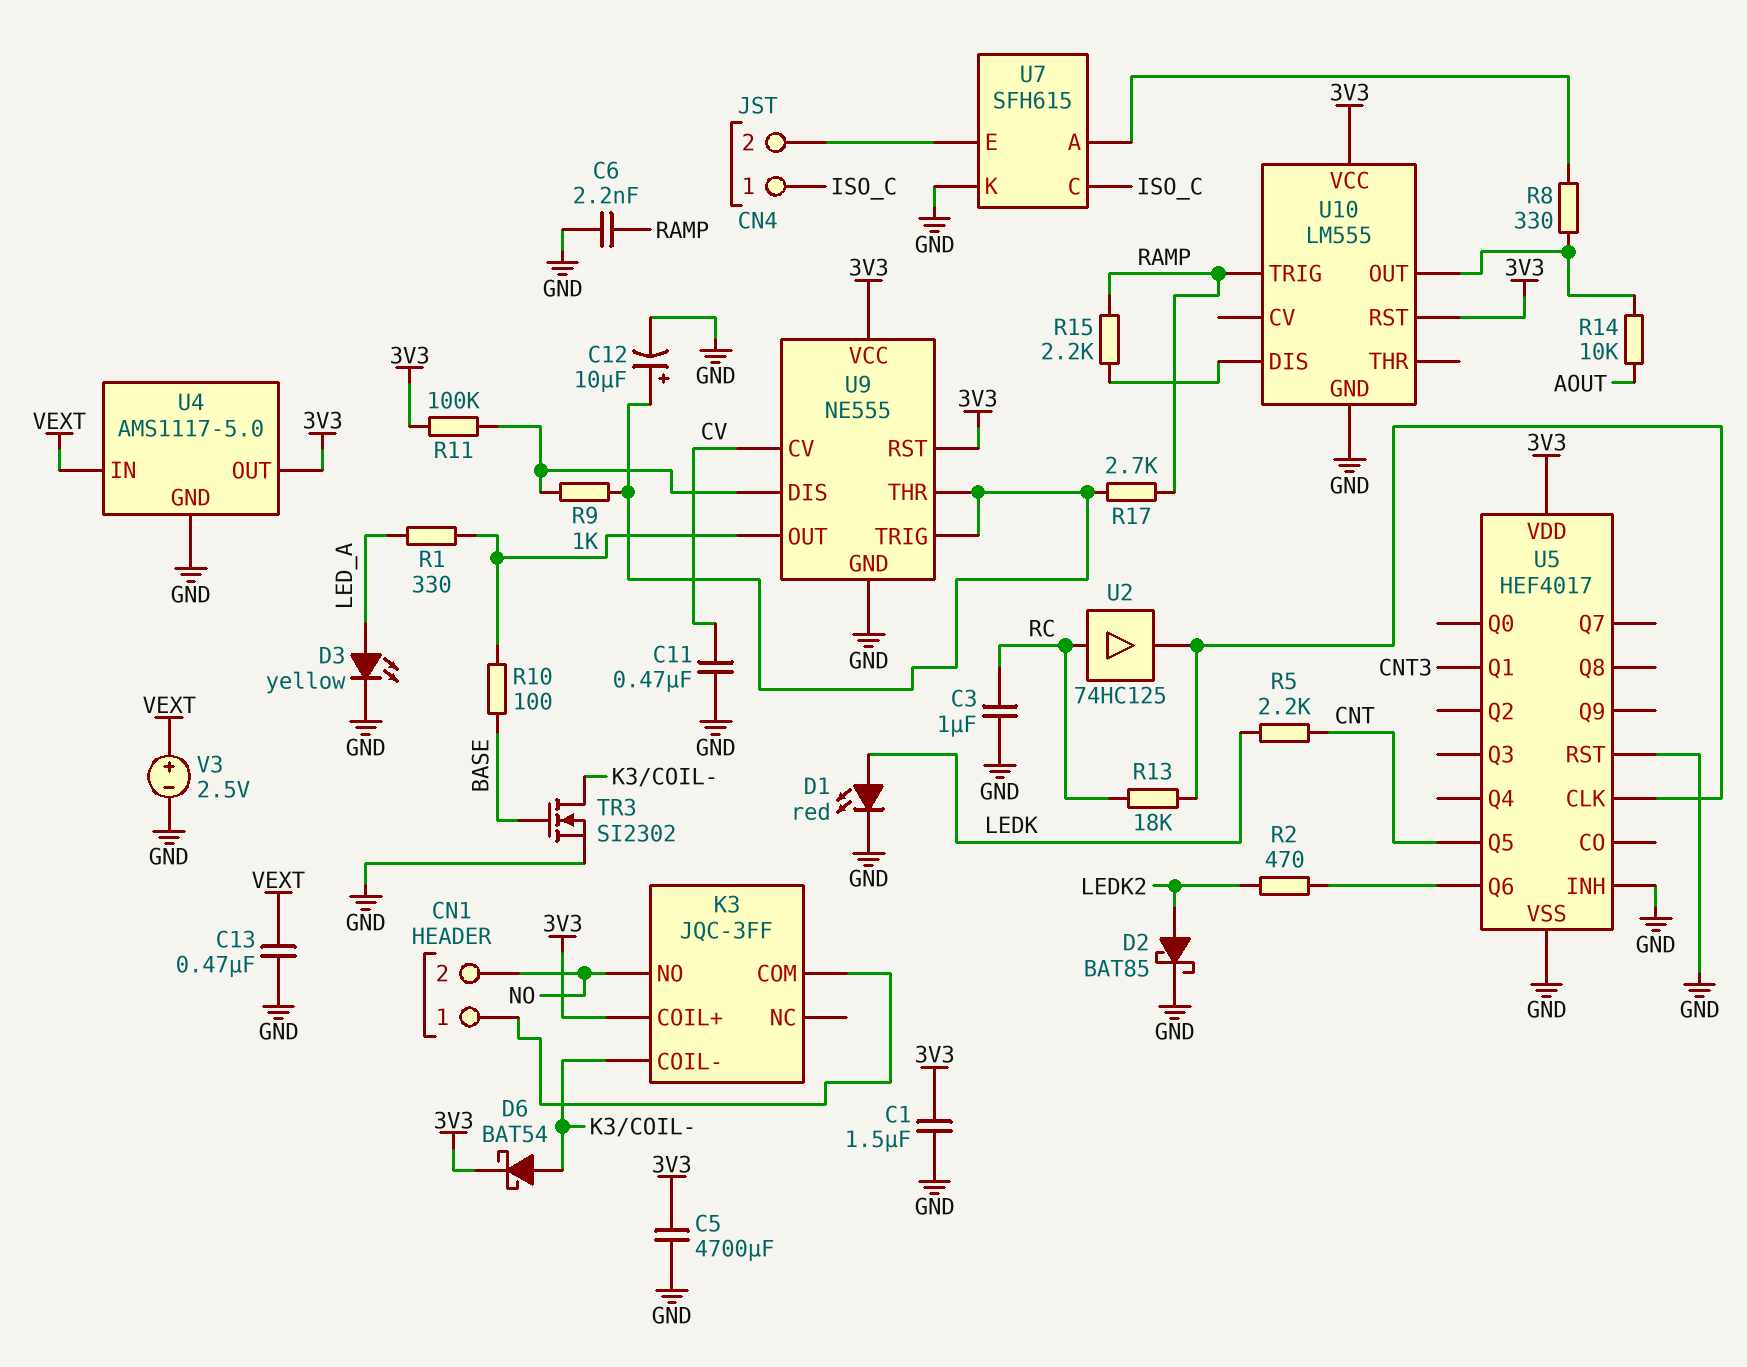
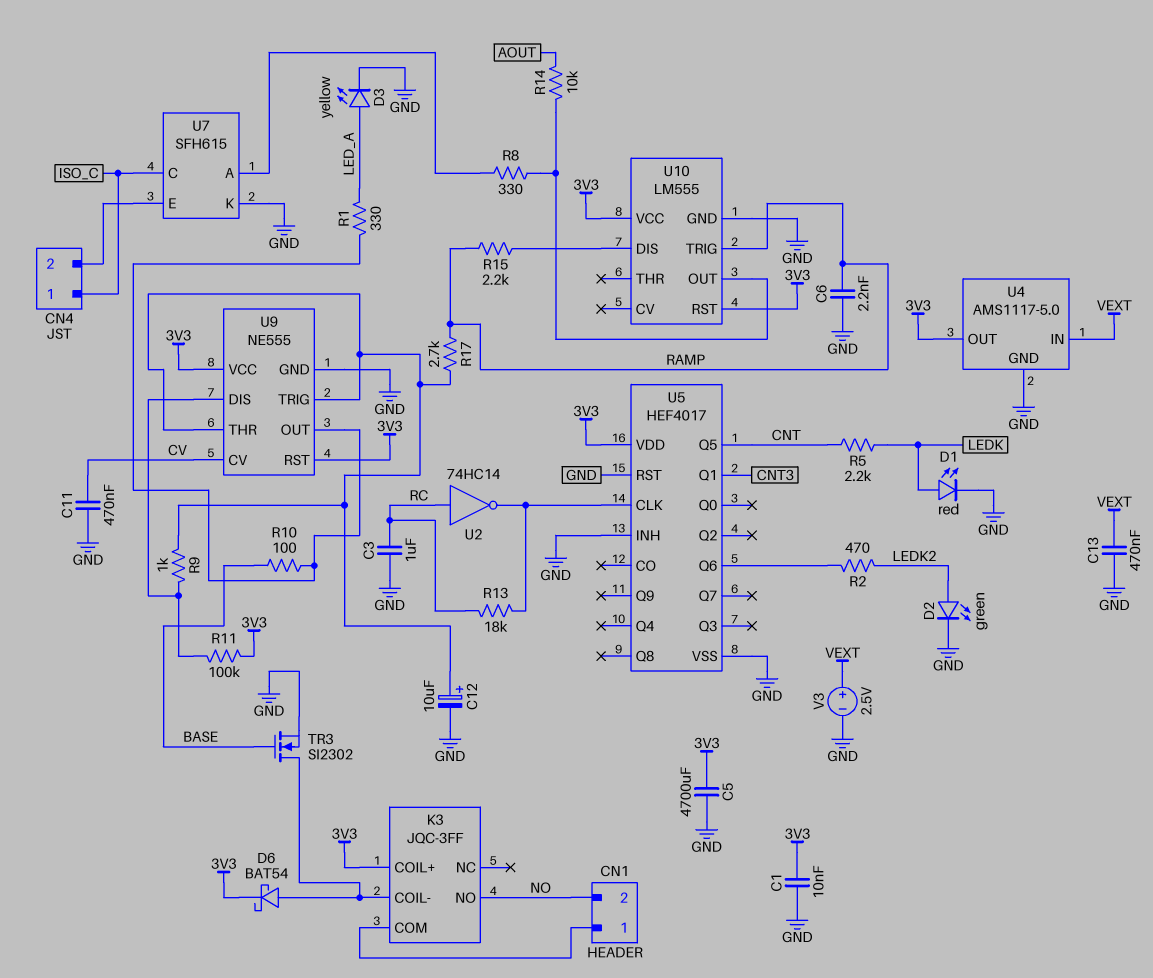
C1: 1.5uF (3V3, GND) -> 10nF (3V3, GND)
D2: schottky BAT85 (A LEDK2, K GND) -> LED green (A LEDK2, K GND)
U2: buffer 74HC125 (in RC, out U5/CLK) -> NOT 74HC14 (in RC, out U5/CLK)

